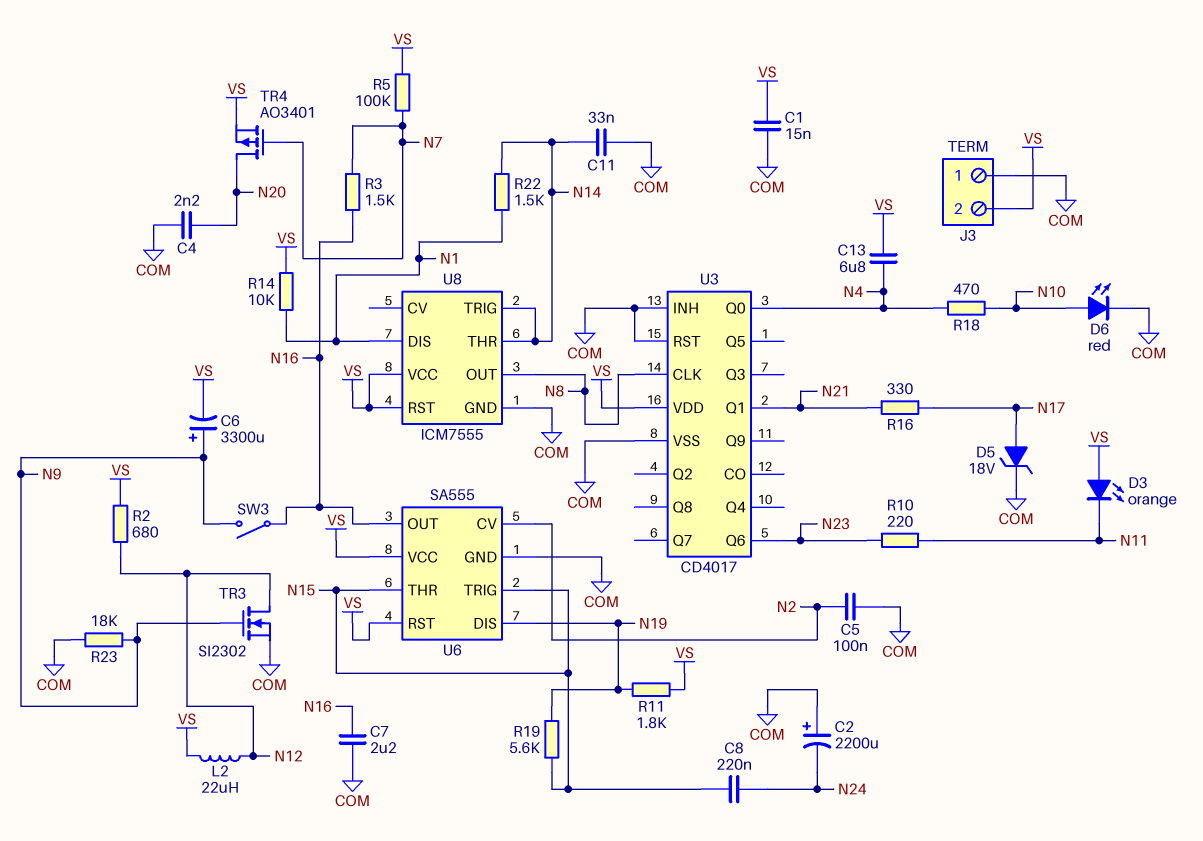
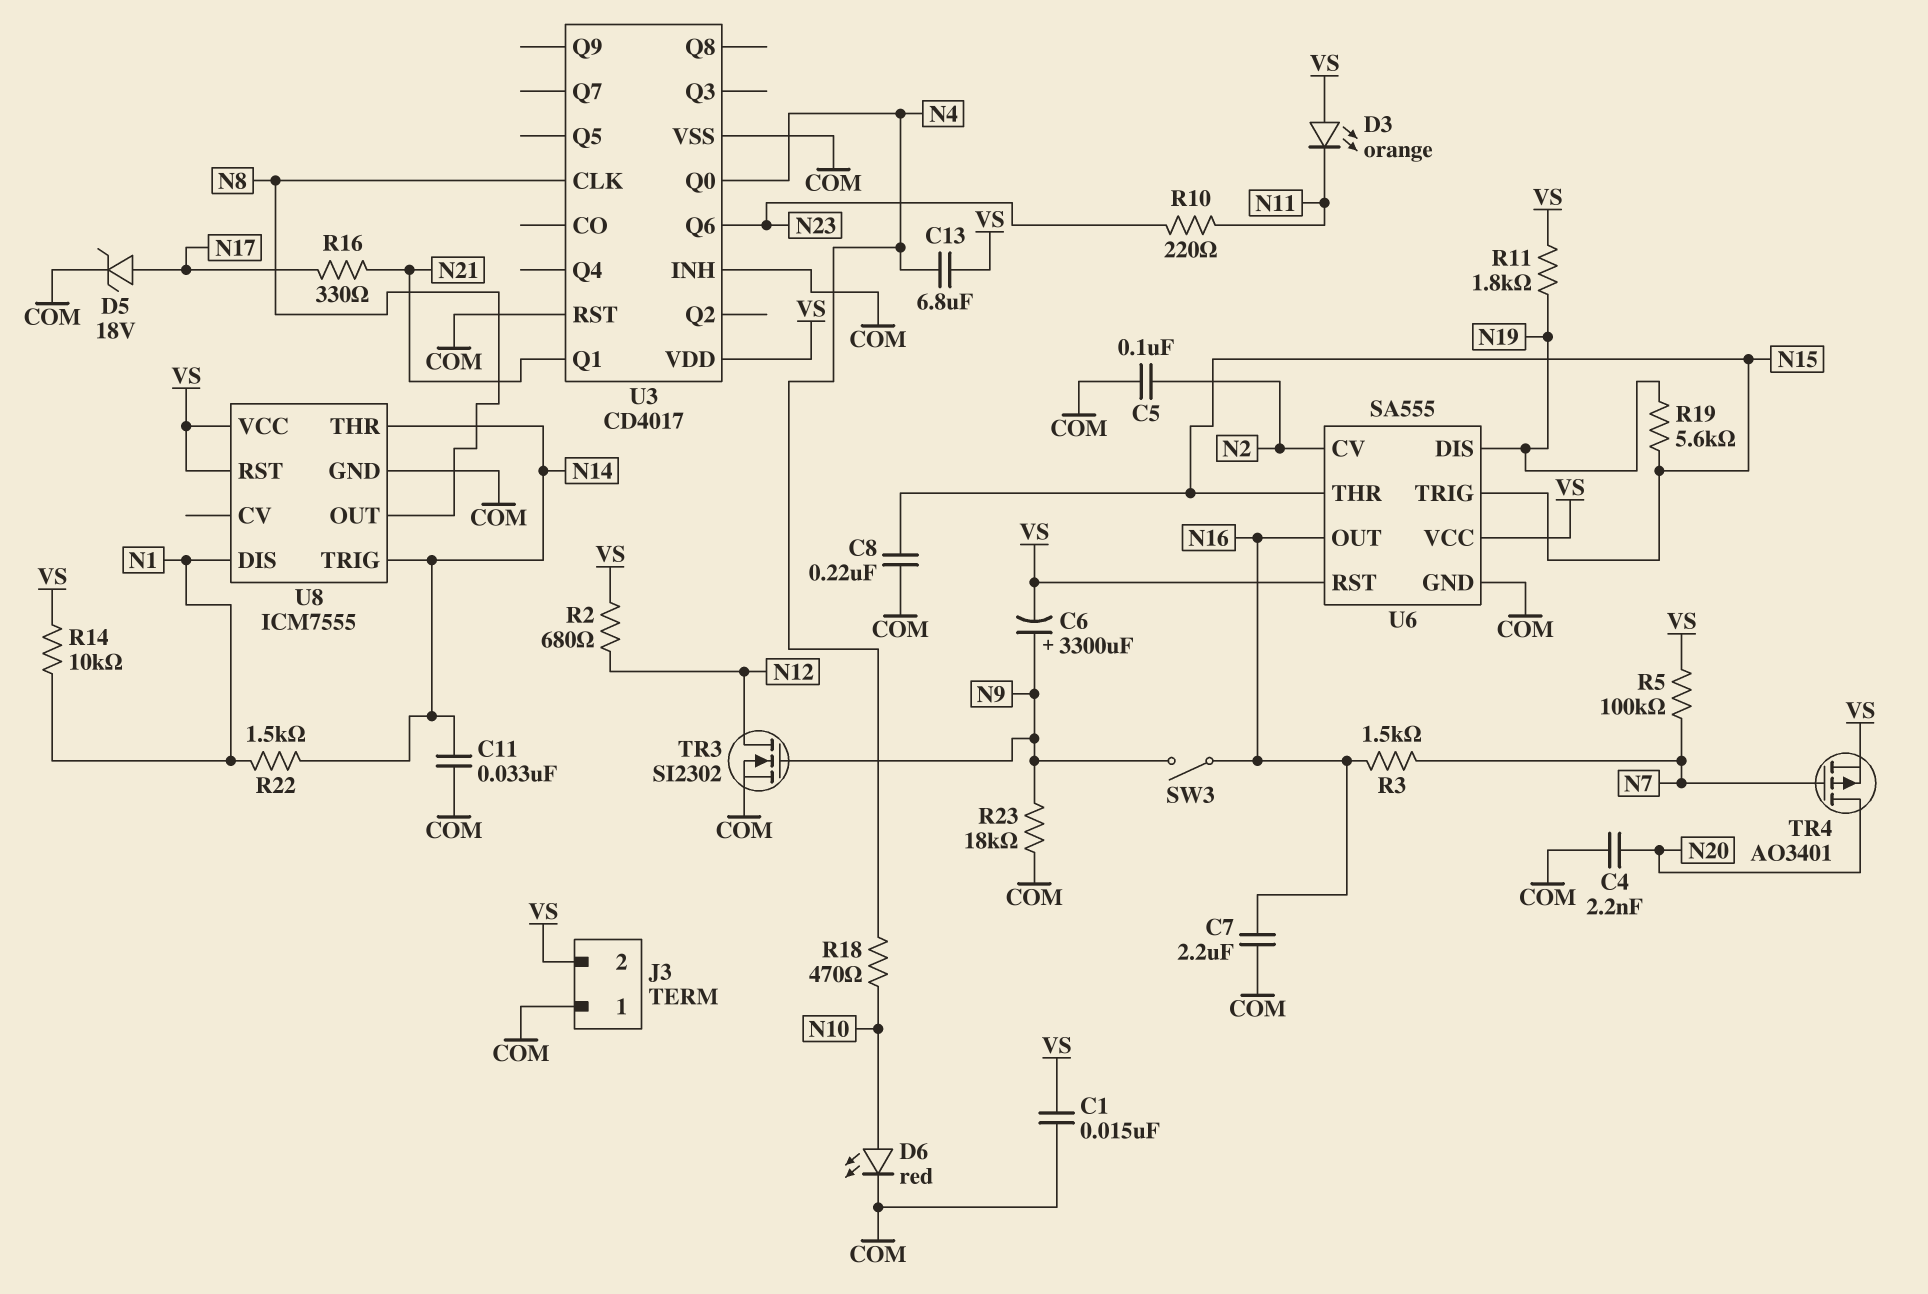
C2: 2200uF (plus COM, minus N24) -> none
C8: 220nF (N15, N24) -> 220nF (COM, N15)
L2: 22uH (N12, VS) -> none

